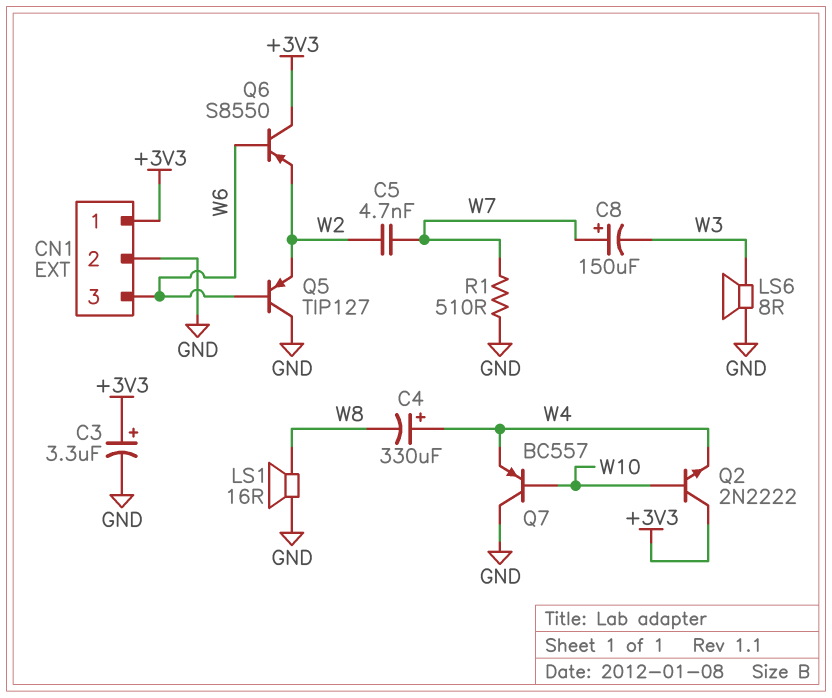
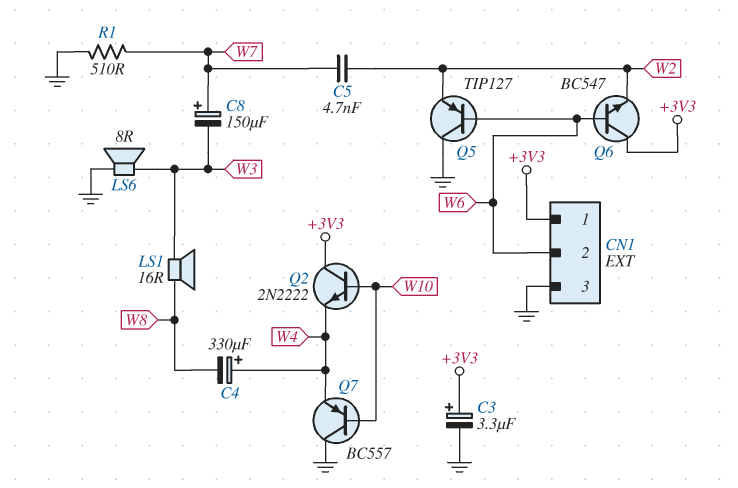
CN1 pin 2: GND -> W6
CN1 pin 3: W6 -> GND
LS1: speaker 16R (GND, W8) -> speaker 16R (W3, W8)
Q6: PNP S8550 (B W6, C +3V3, E W2) -> NPN BC547 (B W6, C +3V3, E W2)

